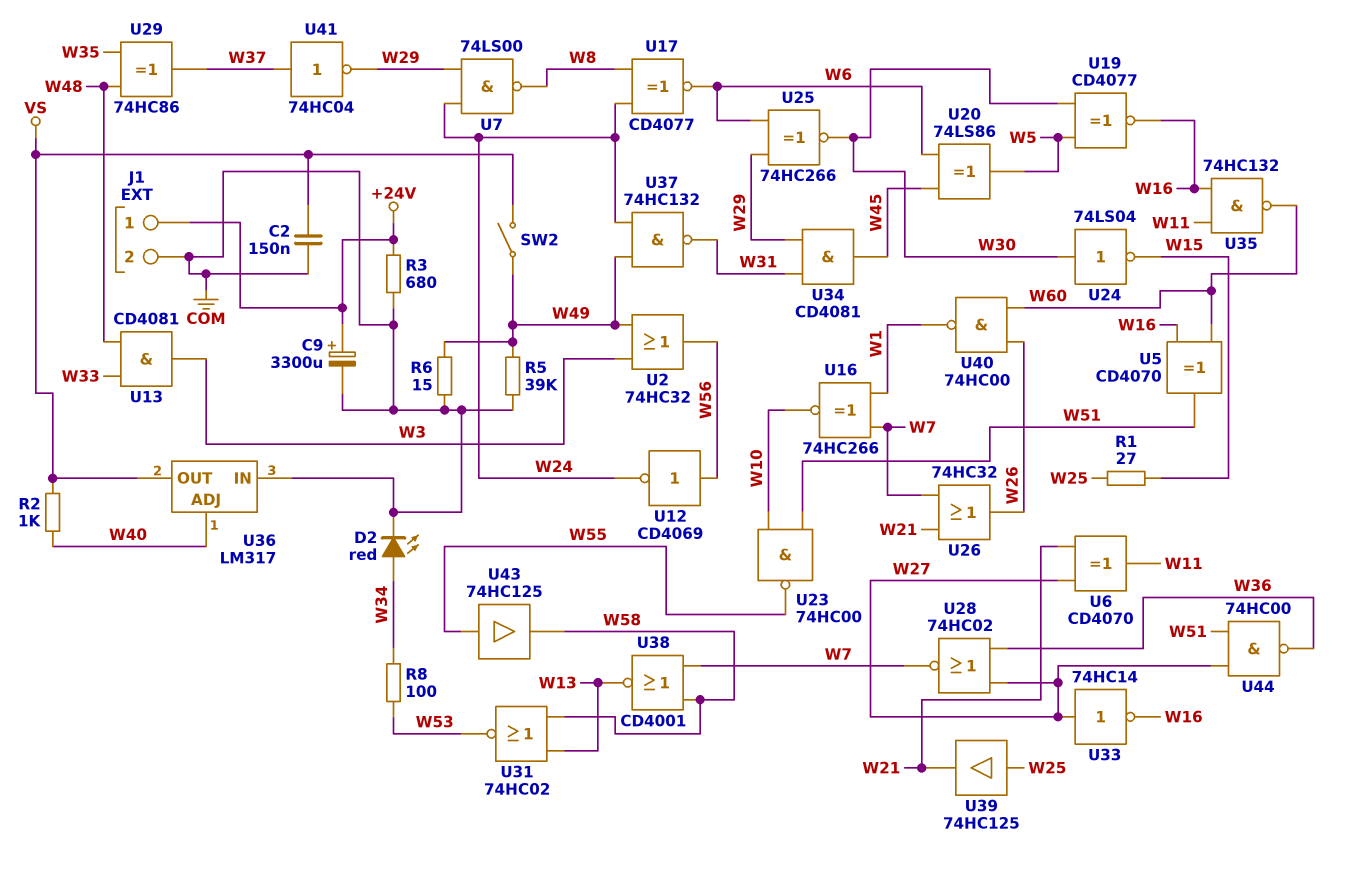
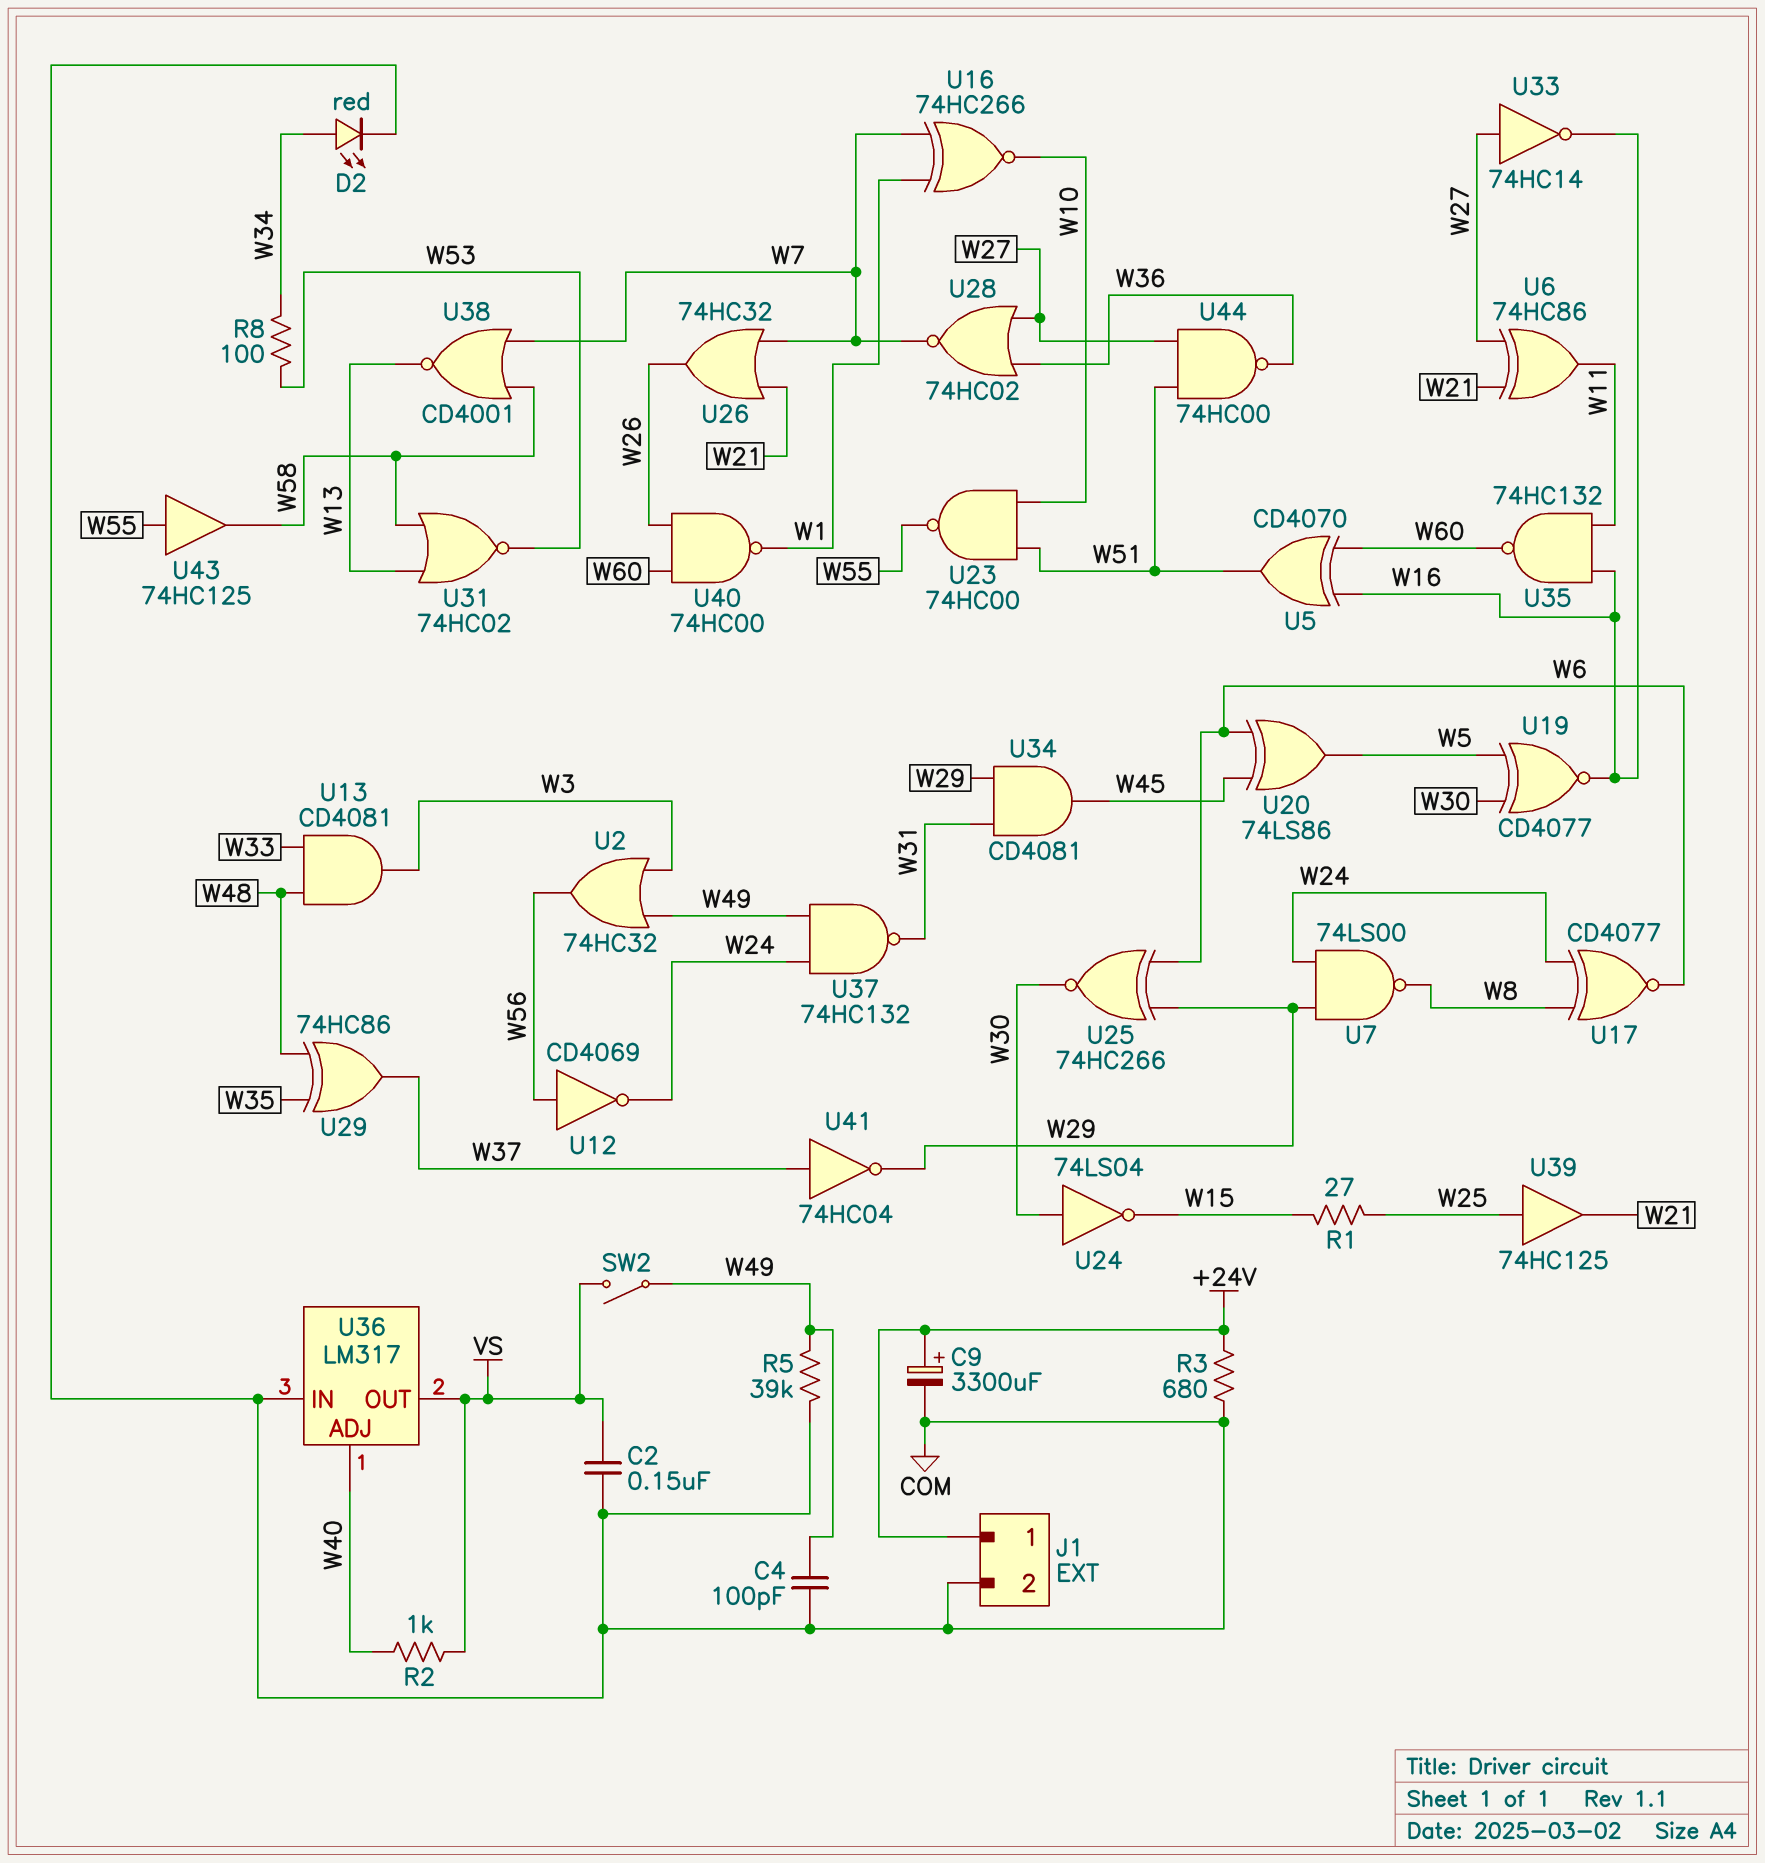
C4: none -> 100pF (COM, W49)
R6: 15 (COM, W49) -> none
U6: XOR CD4070 (in W21, in W27, out W11) -> XOR 74HC86 (in W21, in W27, out W11)

